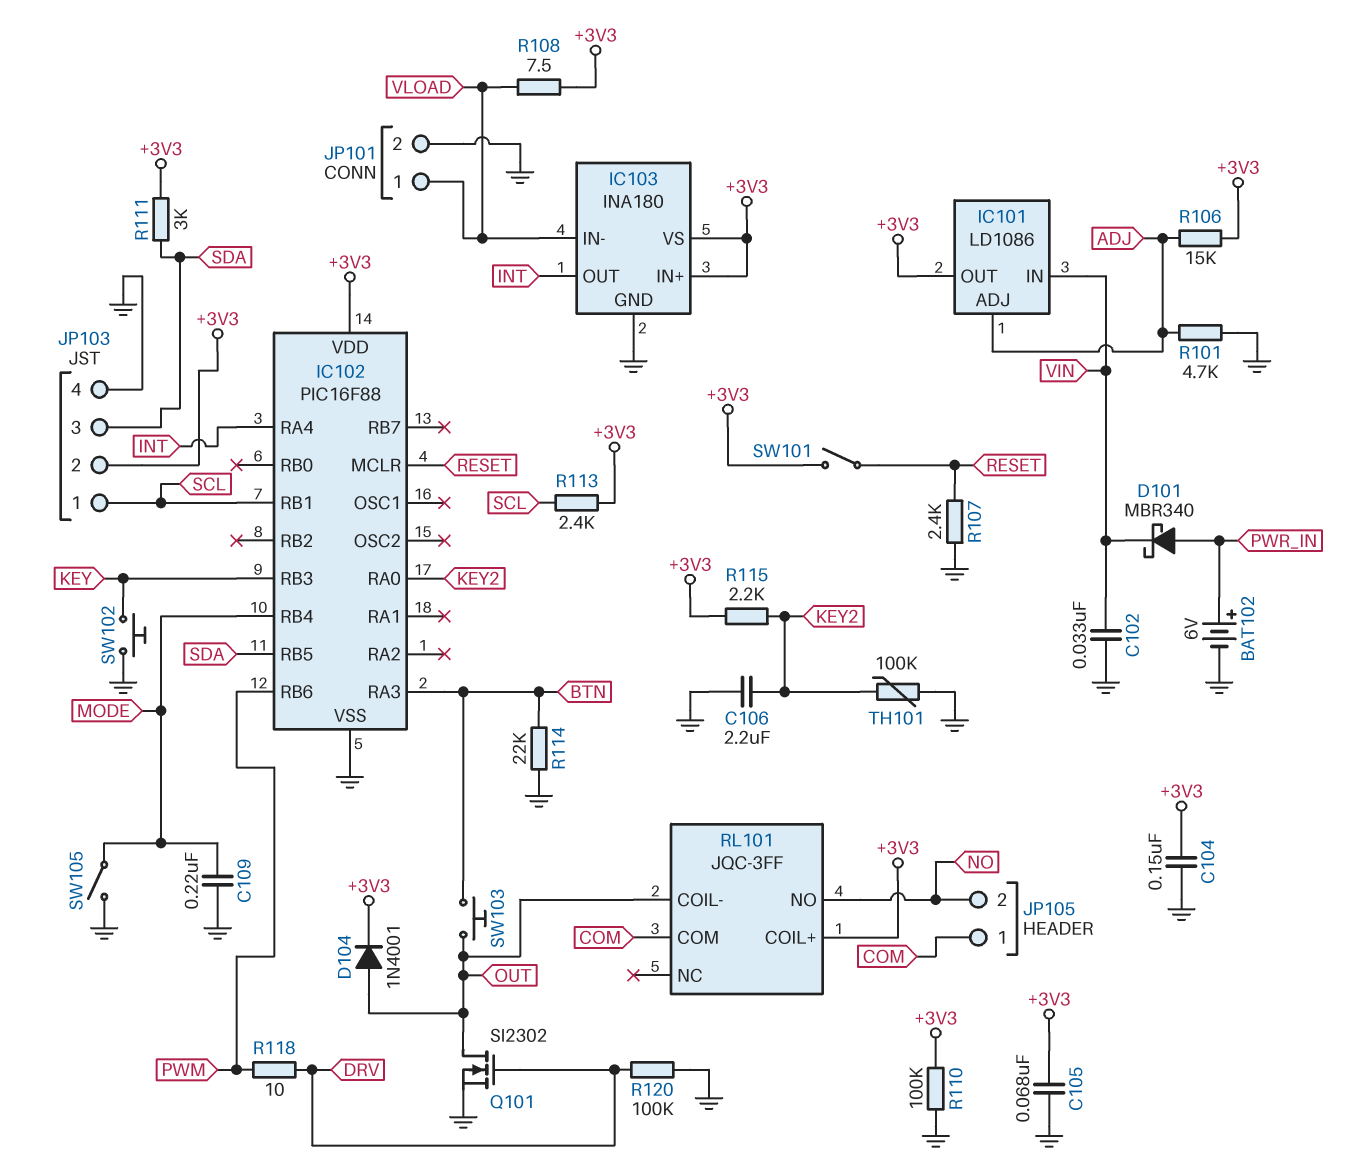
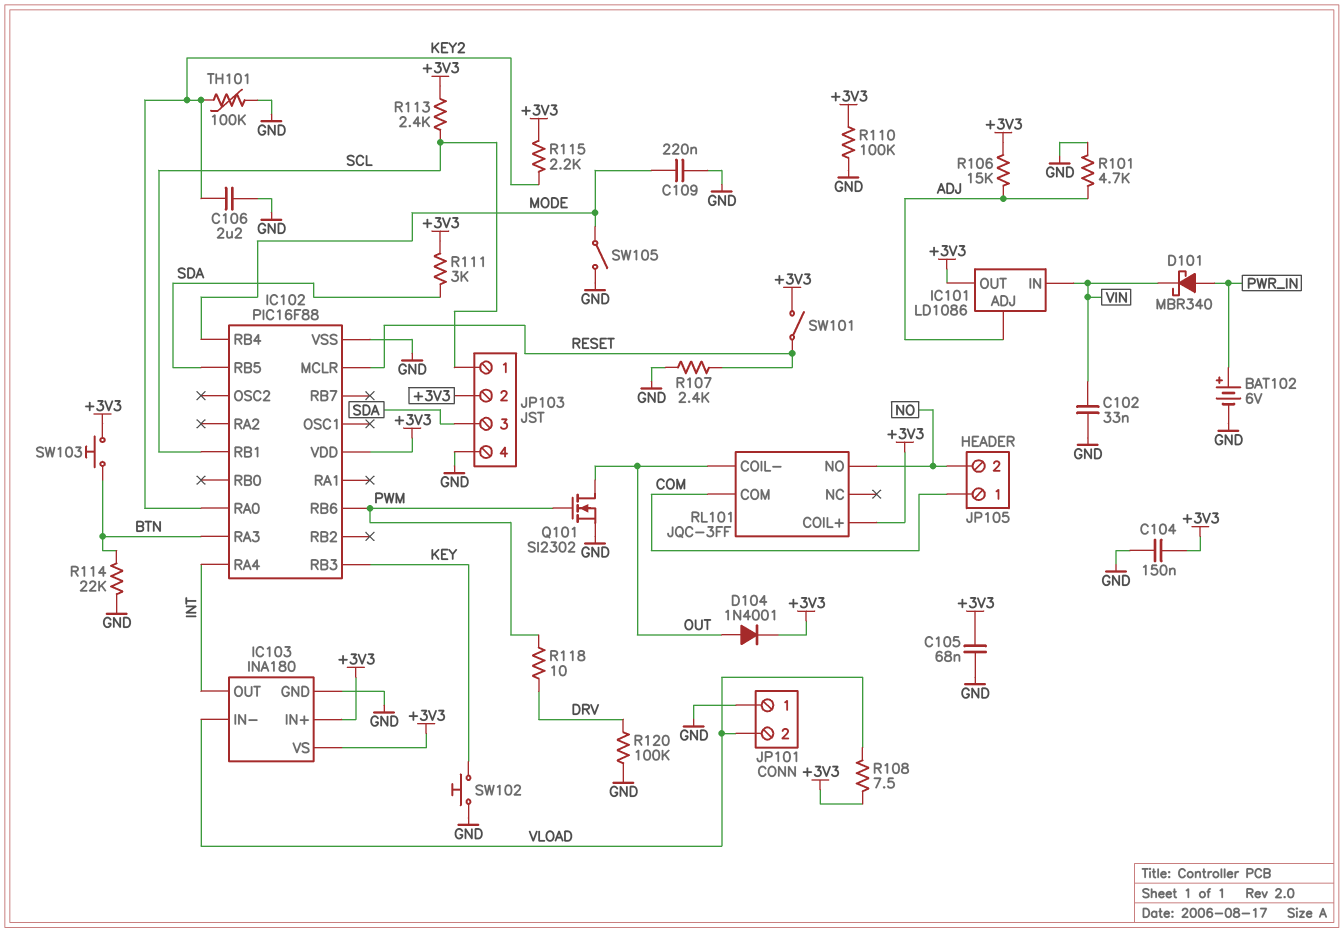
JP101 pin 1: VLOAD -> GND
JP101 pin 2: GND -> VLOAD
Q101: NMOS SI2302 (G DRV, D OUT, S GND) -> NMOS SI2302 (G PWM, D OUT, S GND)
SW103: button (BTN, OUT) -> button (+3V3, BTN)

